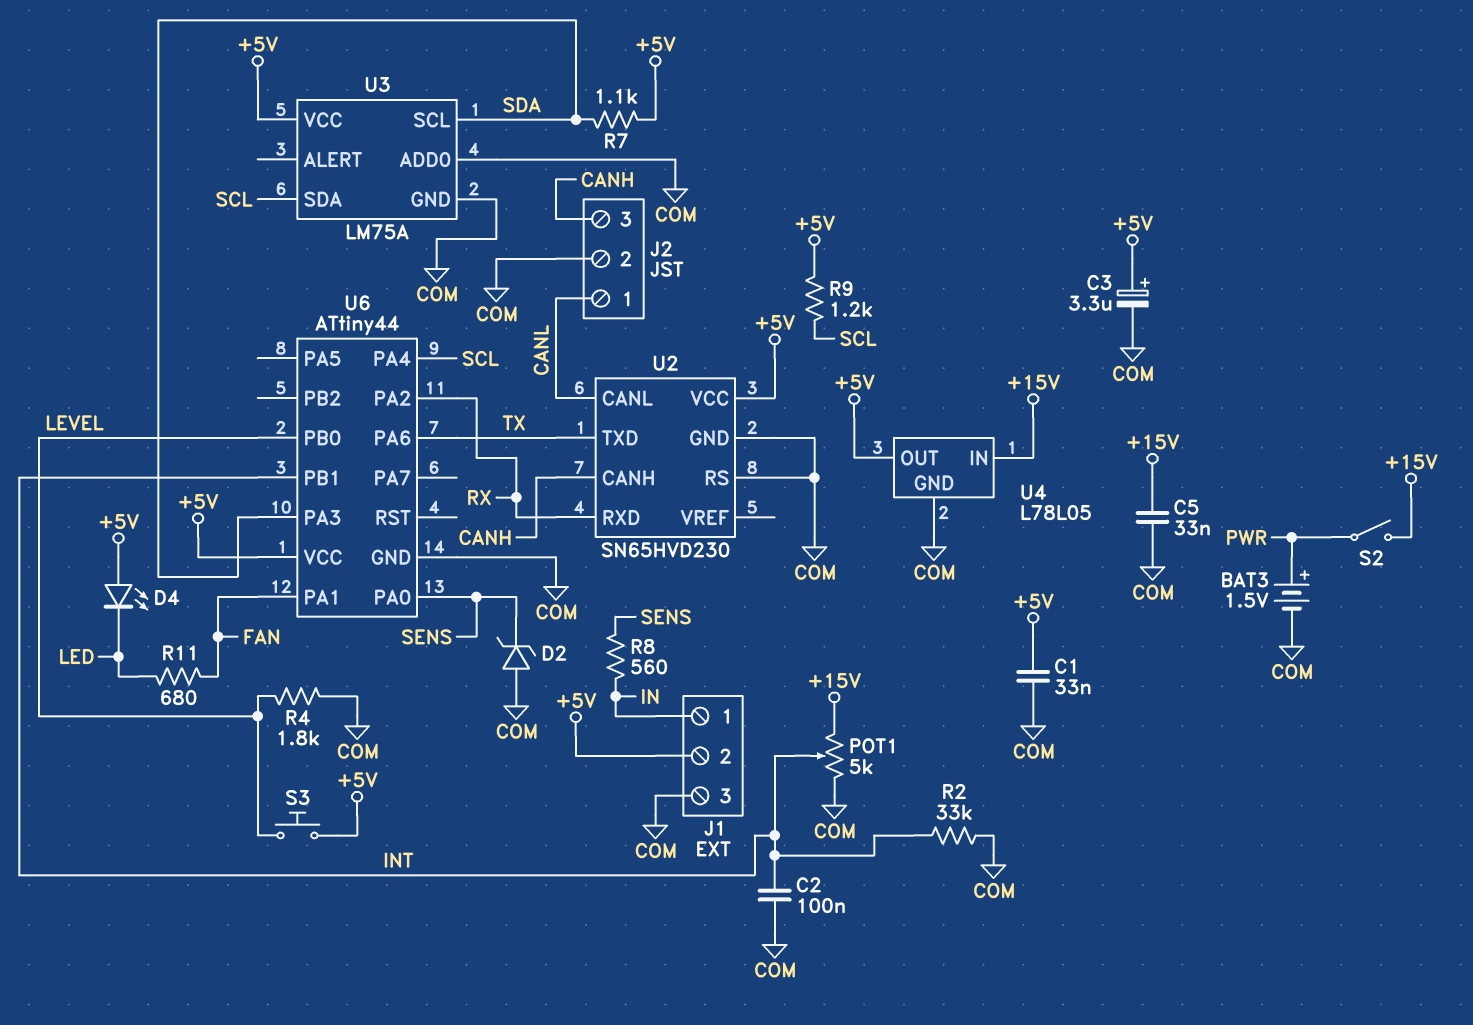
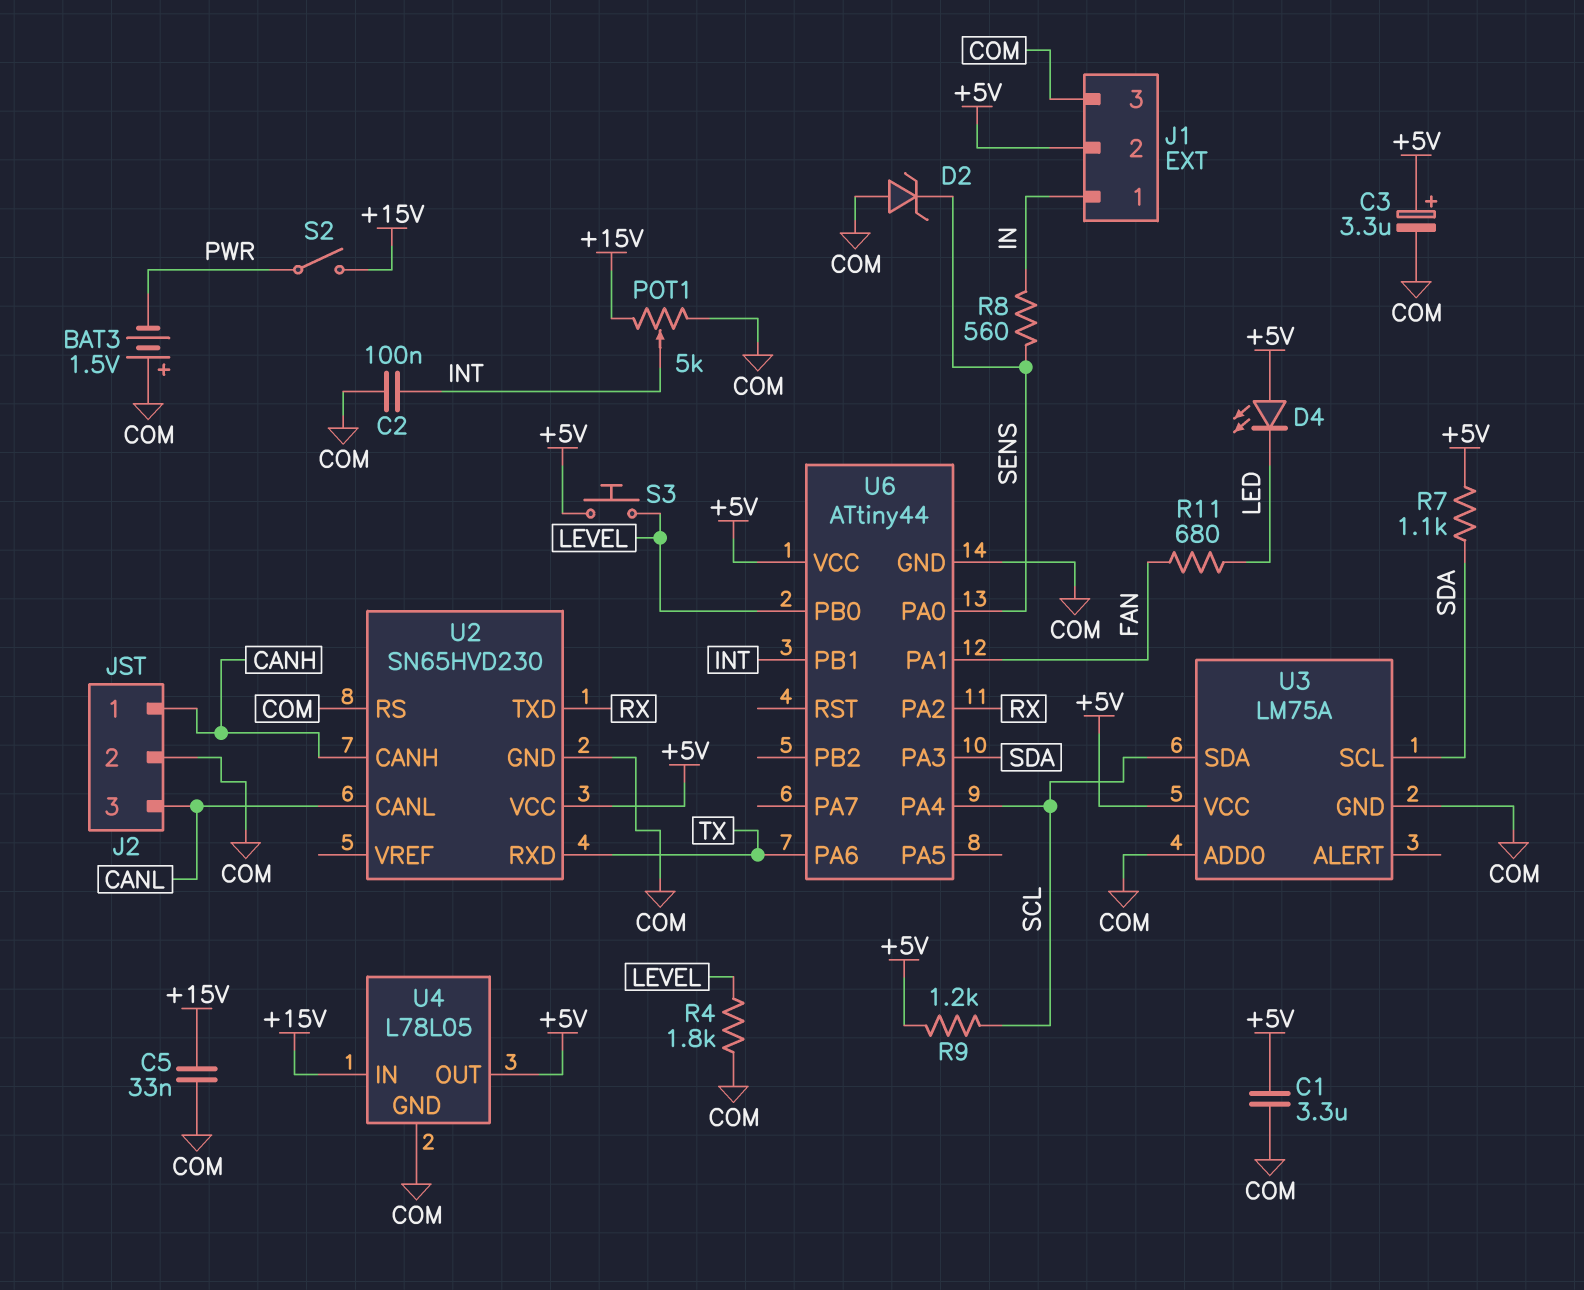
BAT3: 1.5V (plus PWR, minus COM) -> 1.5V (plus COM, minus PWR)
C1: 33nF (+5V, COM) -> 3.3uF (+5V, COM)
J2 pin 1: CANL -> CANH
J2 pin 3: CANH -> CANL
R2: 33k (COM, INT) -> none
U2 pin RXD: RX -> TX
U2 pin TXD: TX -> RX

